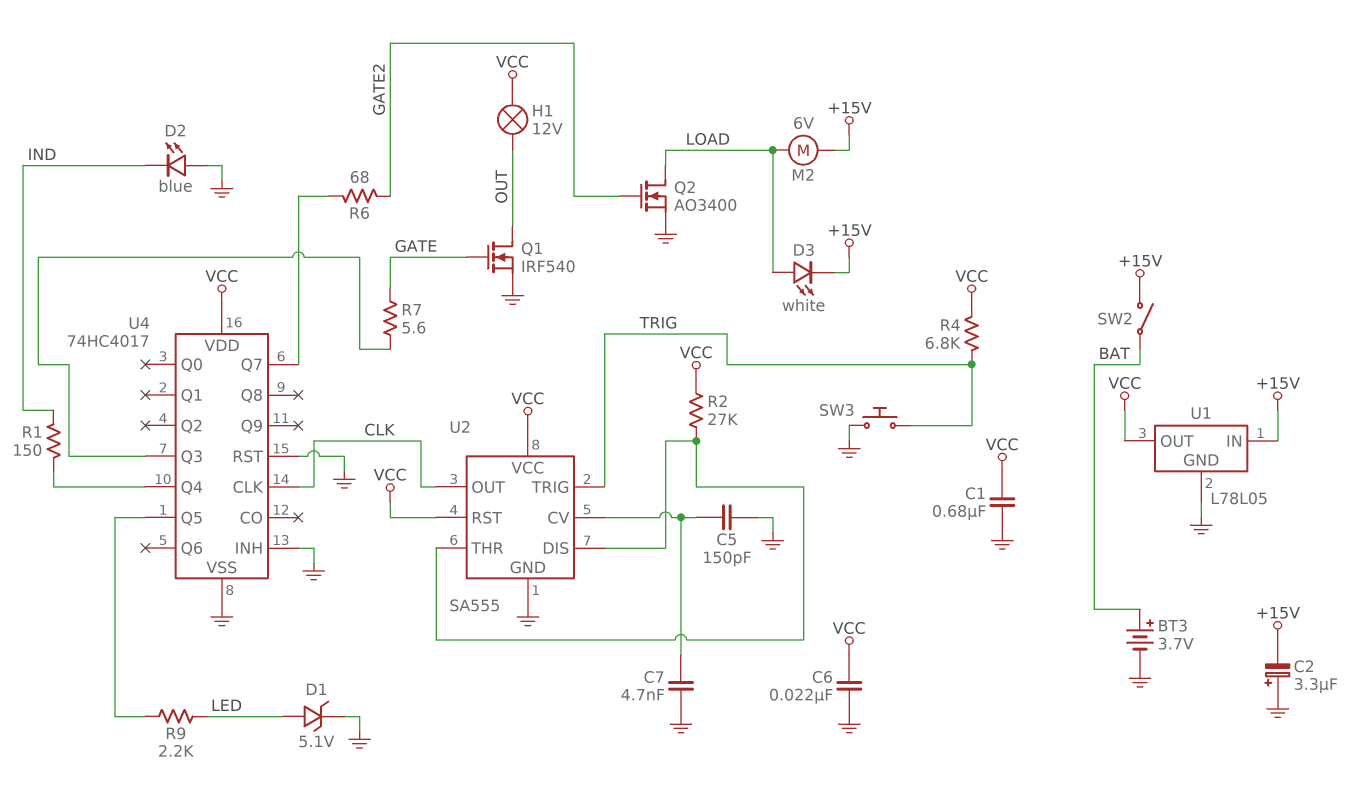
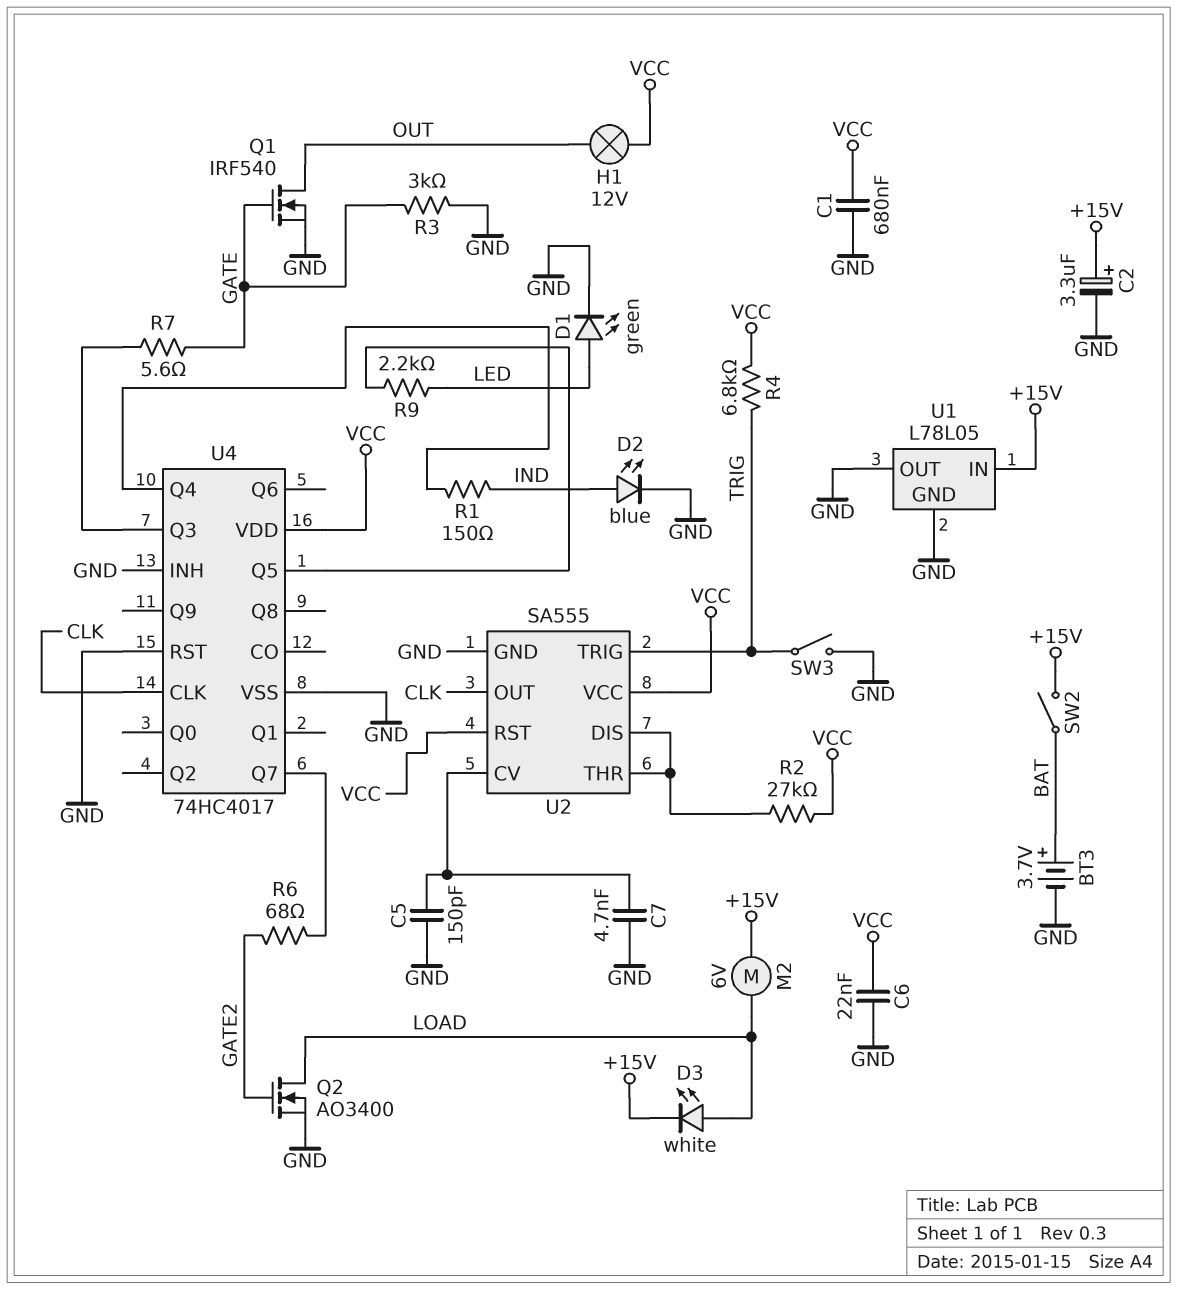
C2: 3.3uF (plus GND, minus +15V) -> 3.3uF (plus +15V, minus GND)
D1: zener 5.1V (A LED, K GND) -> LED green (A LED, K GND)
D2: LED blue (A GND, K IND) -> LED blue (A IND, K GND)
R3: none -> 3k (GATE, GND)
SW3: button (GND, TRIG) -> switch (GND, TRIG)
U1 pin OUT: VCC -> GND

